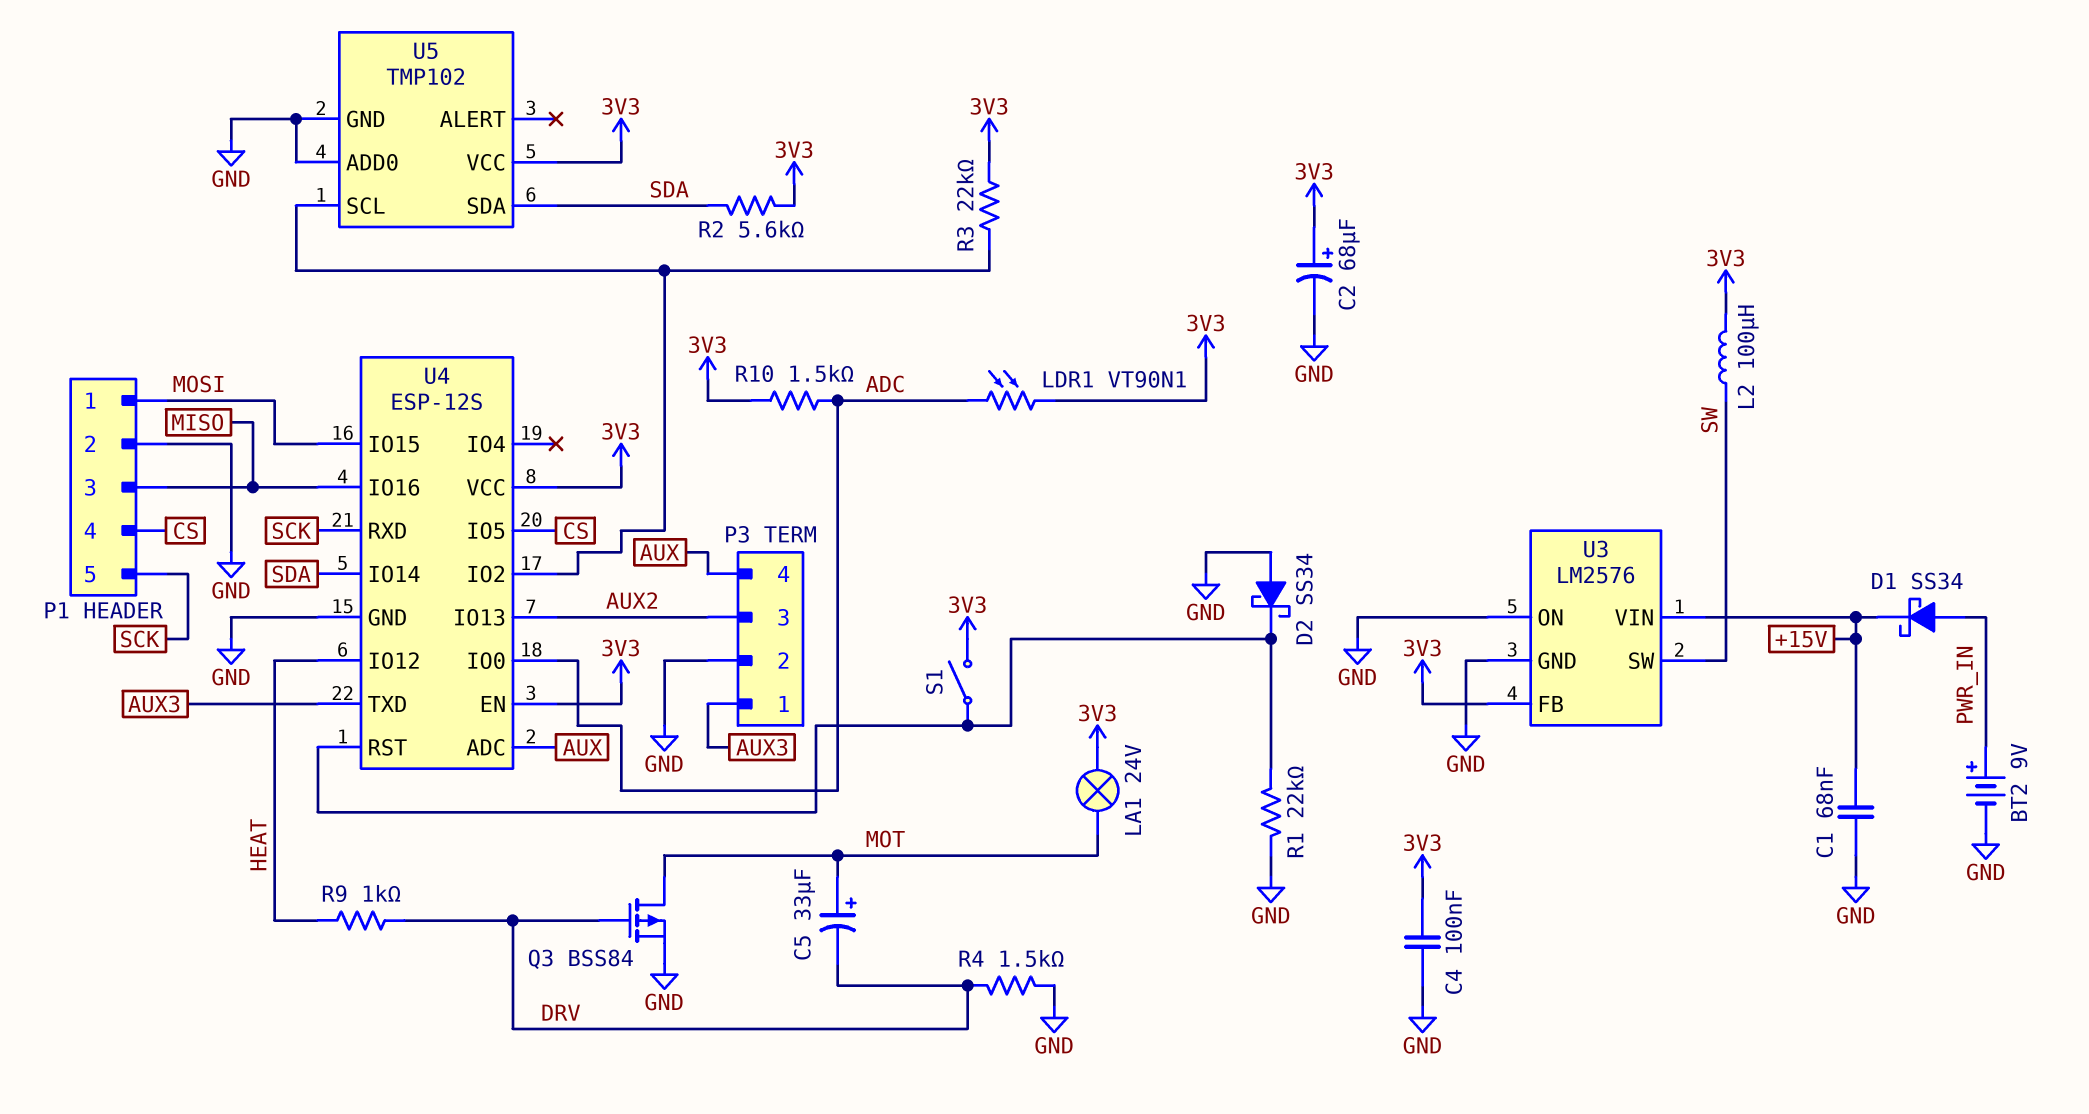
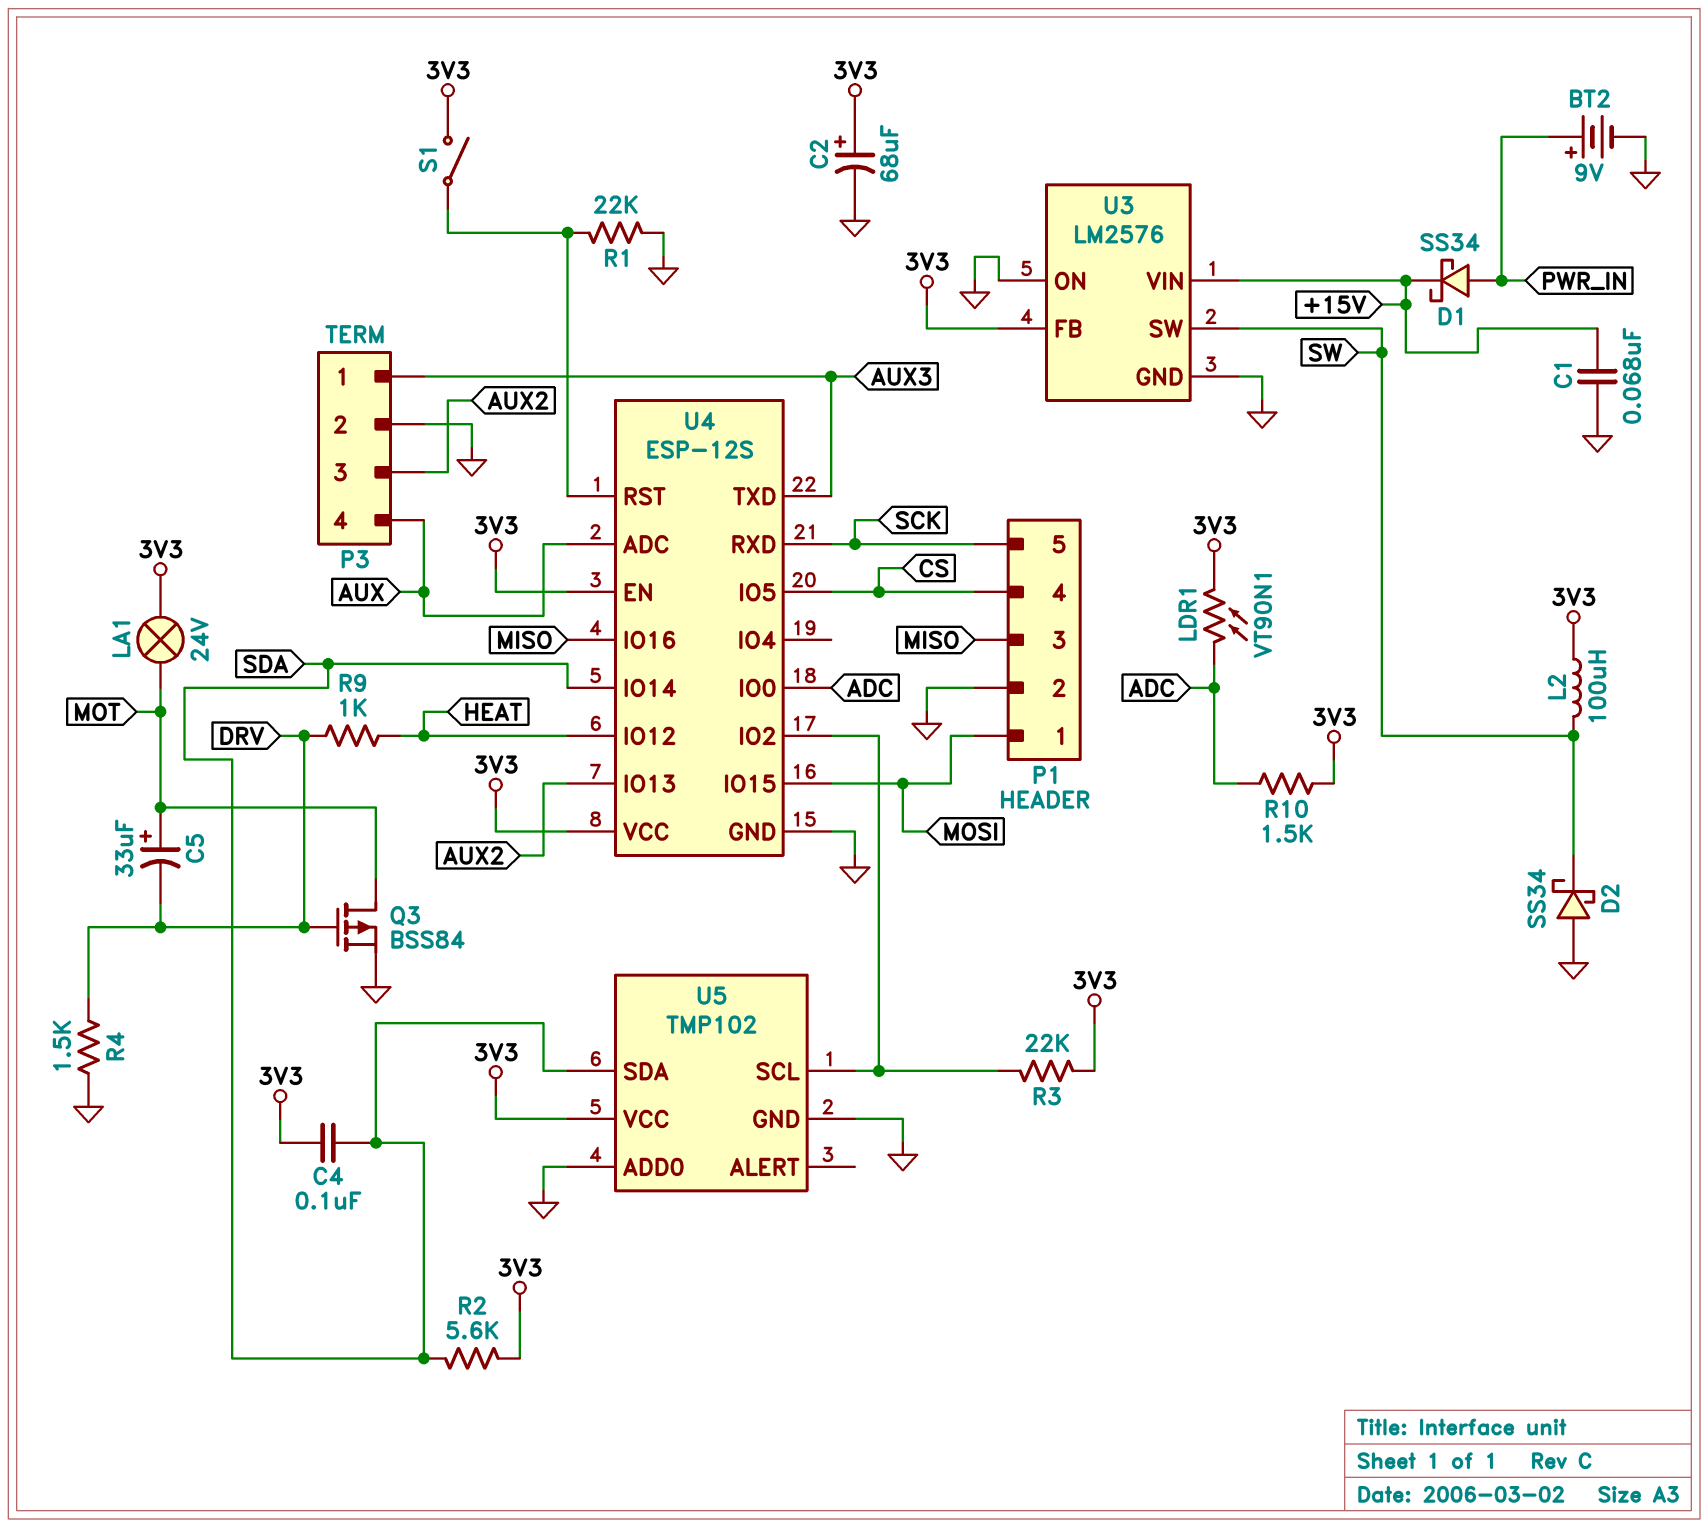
C4: 100nF (3V3, GND) -> 100nF (3V3, SDA)
D2: schottky SS34 (A GND, K U4/RST) -> schottky SS34 (A GND, K SW)

